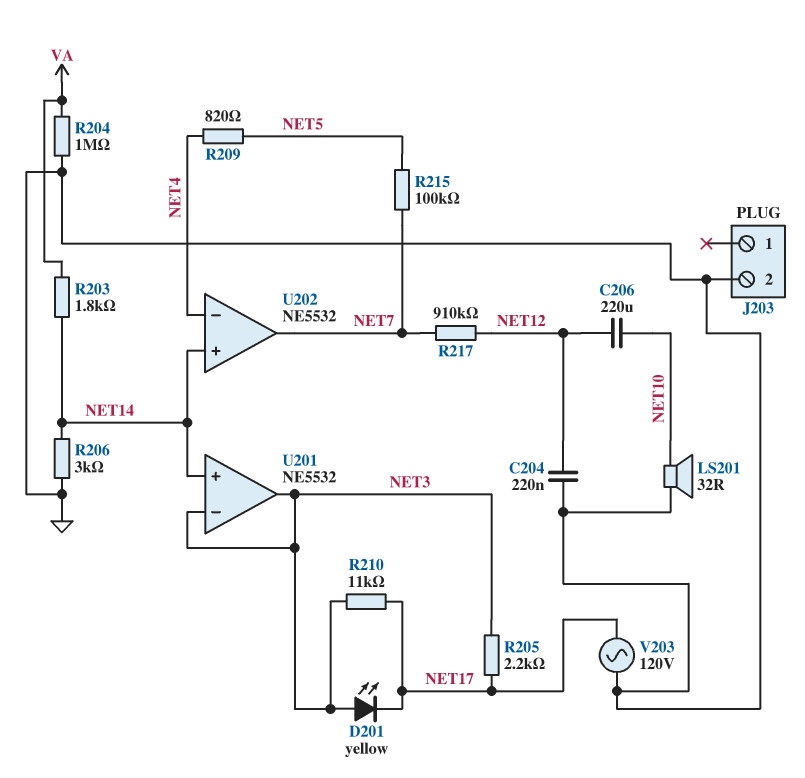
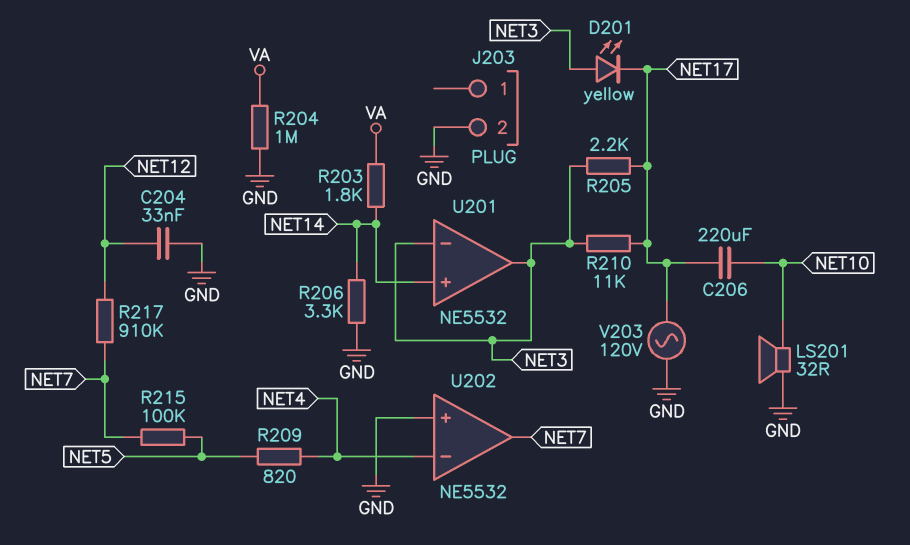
C204: 220nF (GND, NET12) -> 33nF (GND, NET12)
C206: 220uF (NET10, NET12) -> 220uF (NET10, NET17)
R206: 3k (GND, NET14) -> 3.3k (GND, NET14)
U202 pin in+: NET14 -> GND

